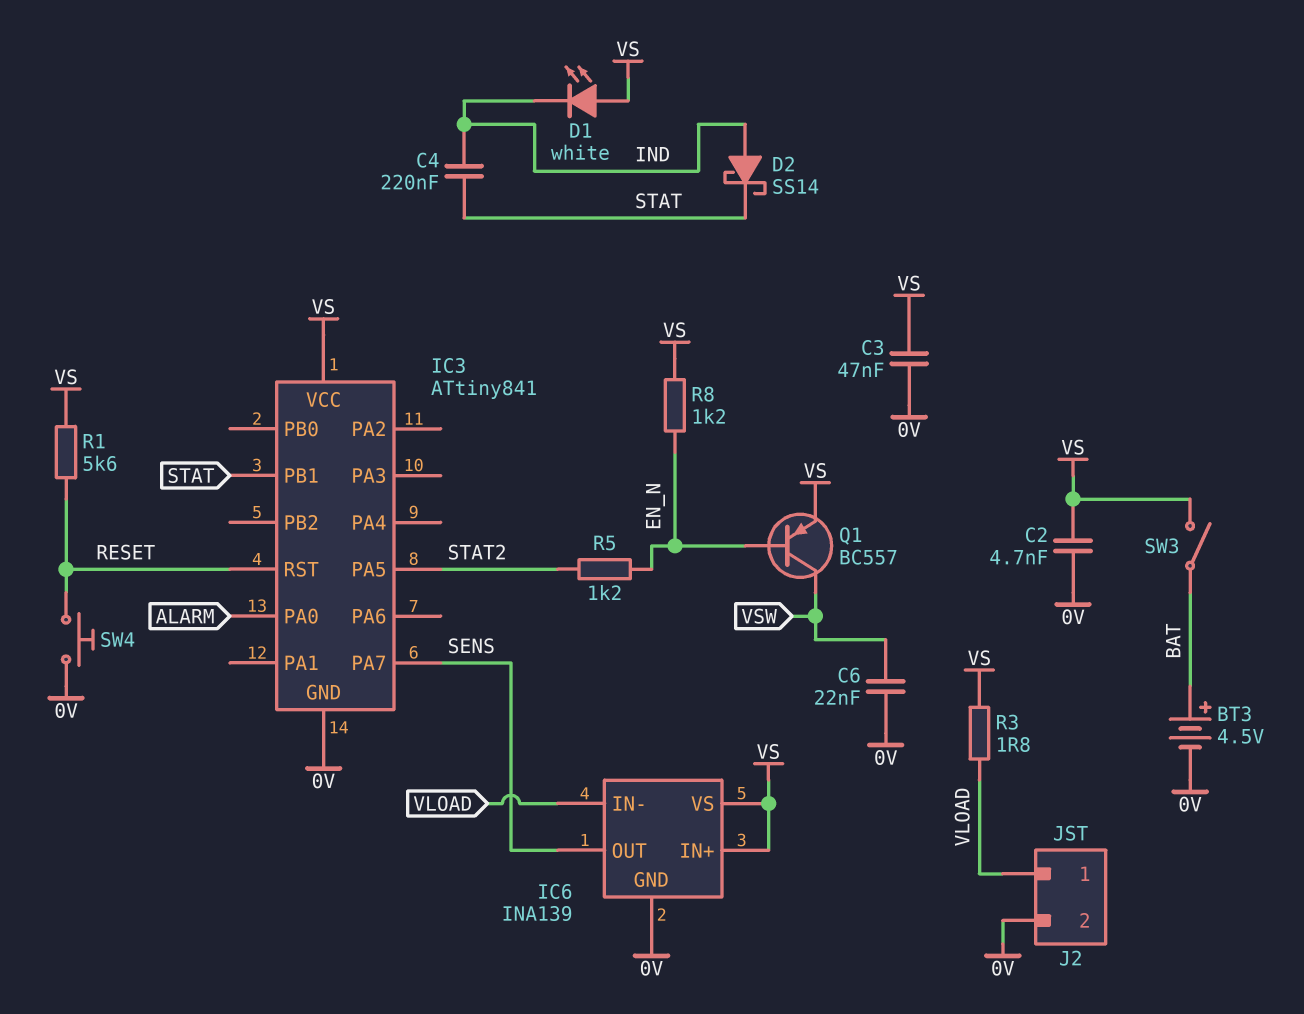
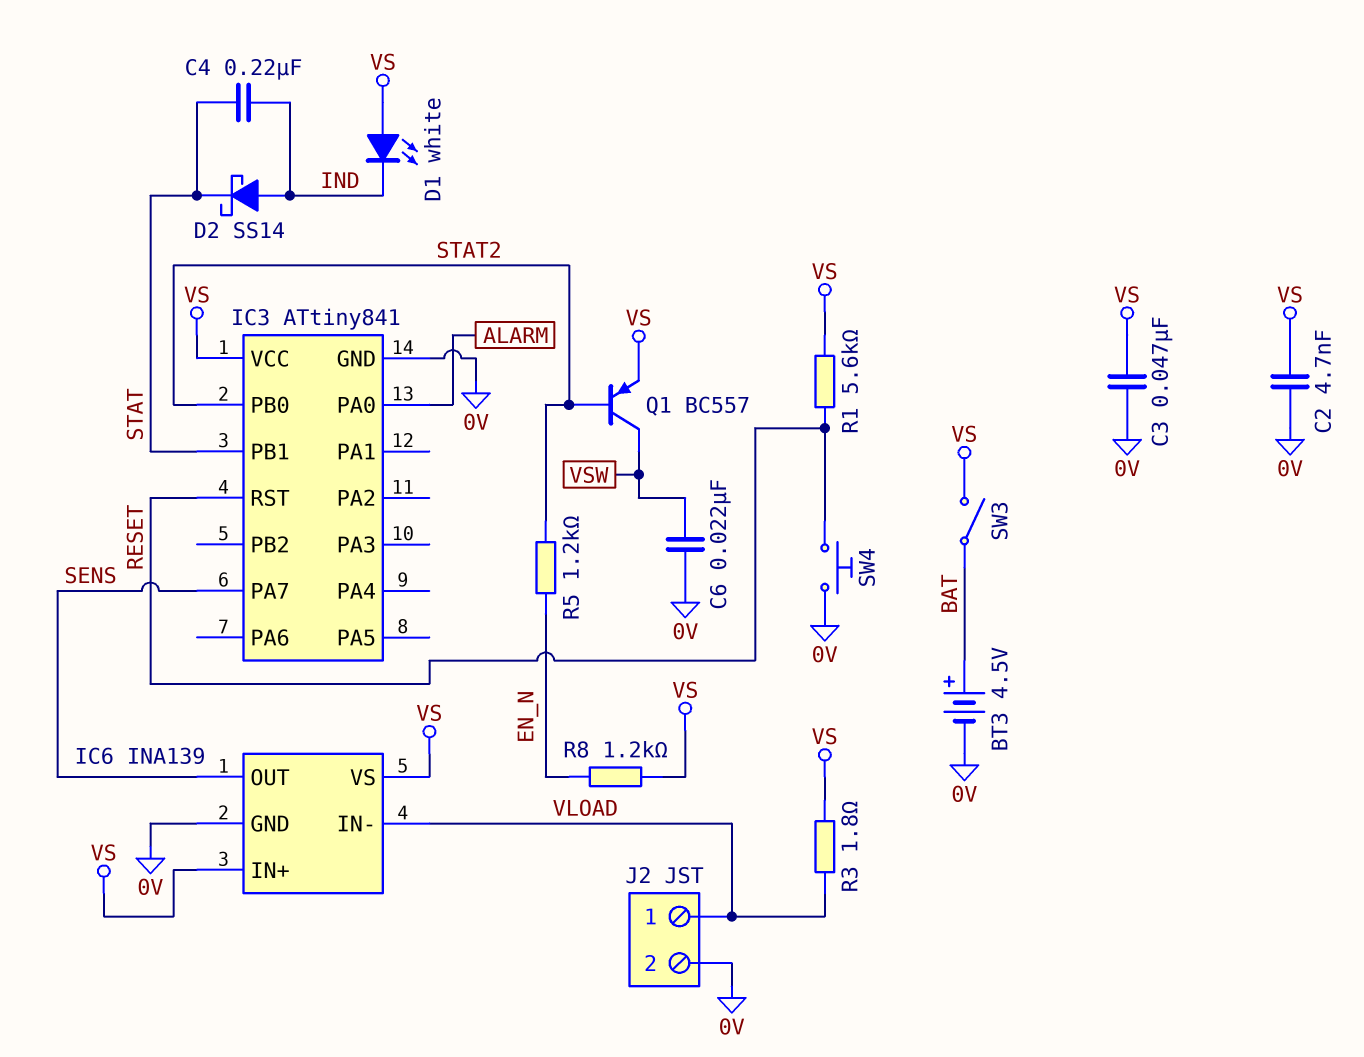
IC3 pin PA5: STAT2 -> none
IC3 pin PB0: none -> STAT2
Q1: PNP BC557 (B EN_N, C VSW, E VS) -> PNP BC557 (B STAT2, C VSW, E VS)

